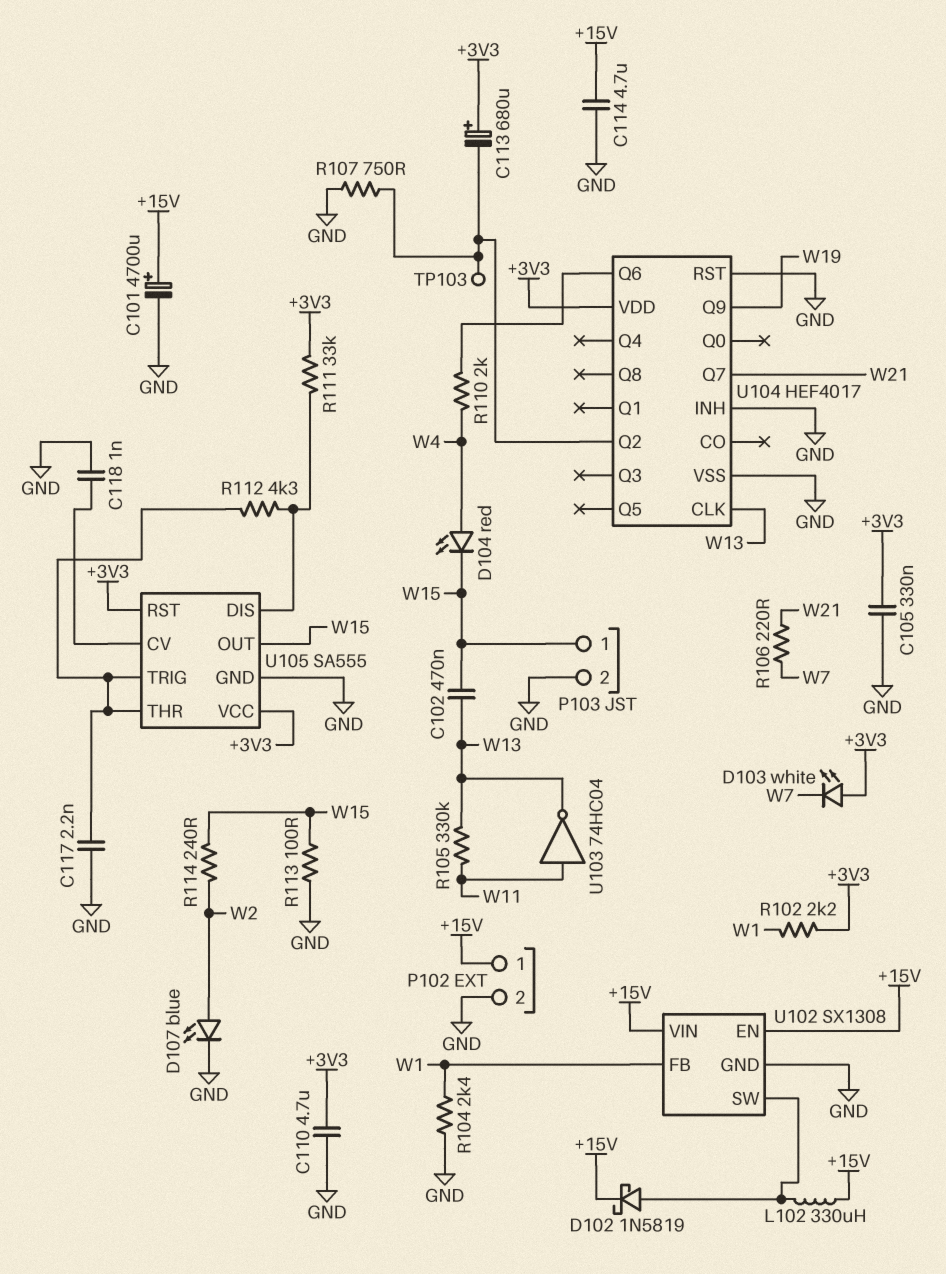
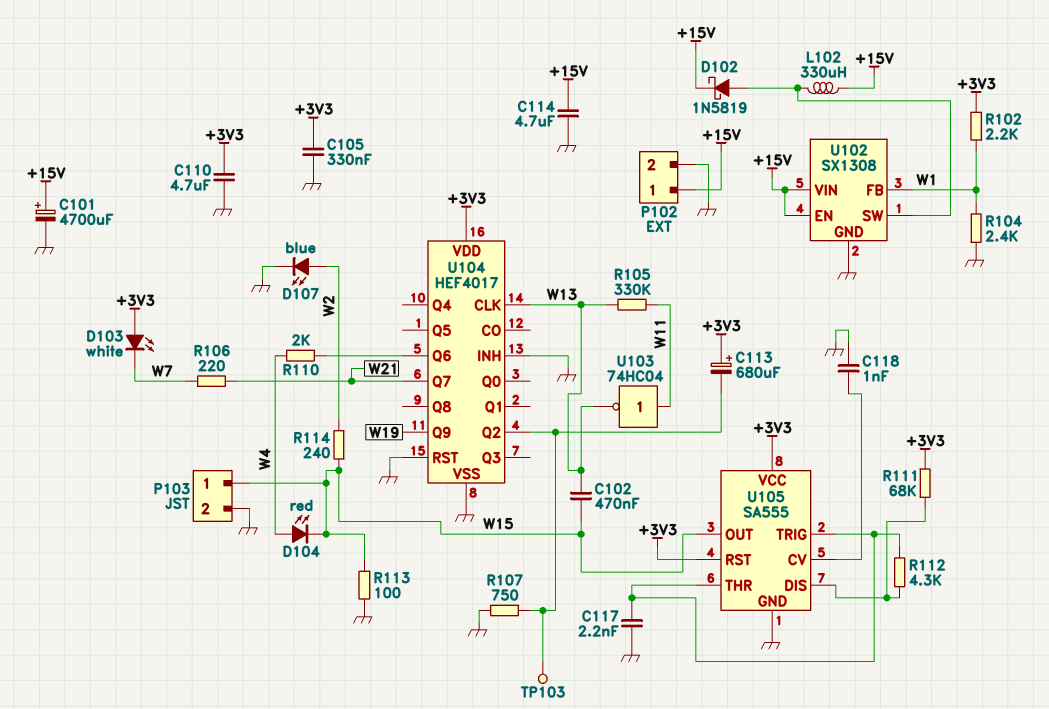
R111: 33k (+3V3, U105/DIS) -> 68k (+3V3, U105/DIS)

